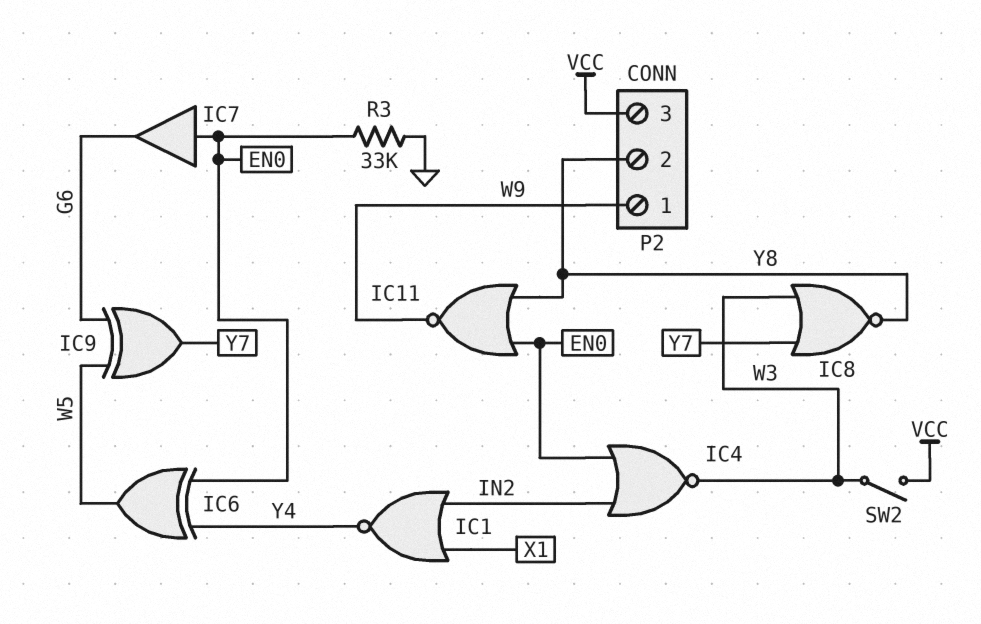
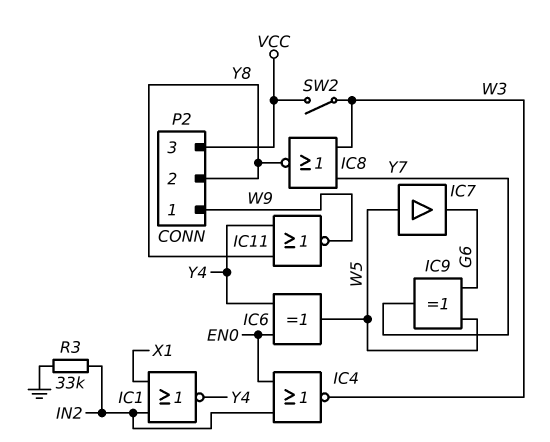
IC7: buffer (in EN0, out G6) -> buffer (in W5, out G6)
IC11: NOR (in EN0, in Y8, out W9) -> NOR (in Y4, in Y8, out W9)
R3: 33k (EN0, GND) -> 33k (GND, IN2)

